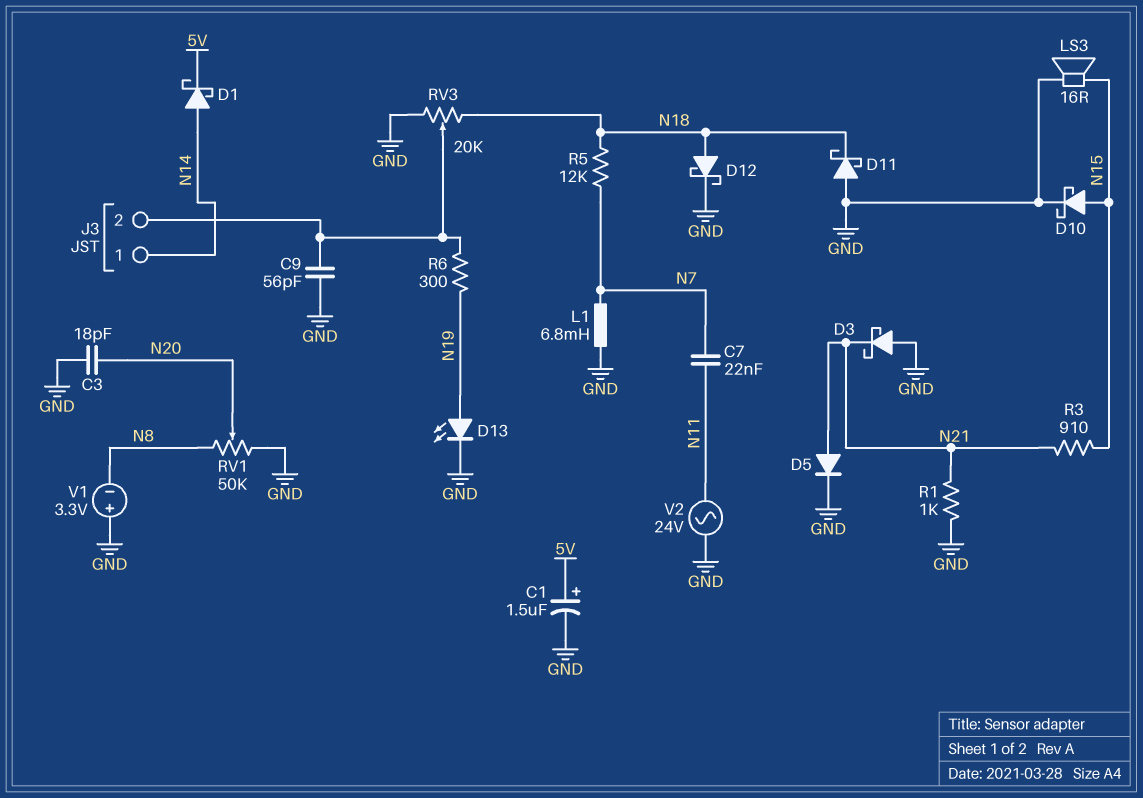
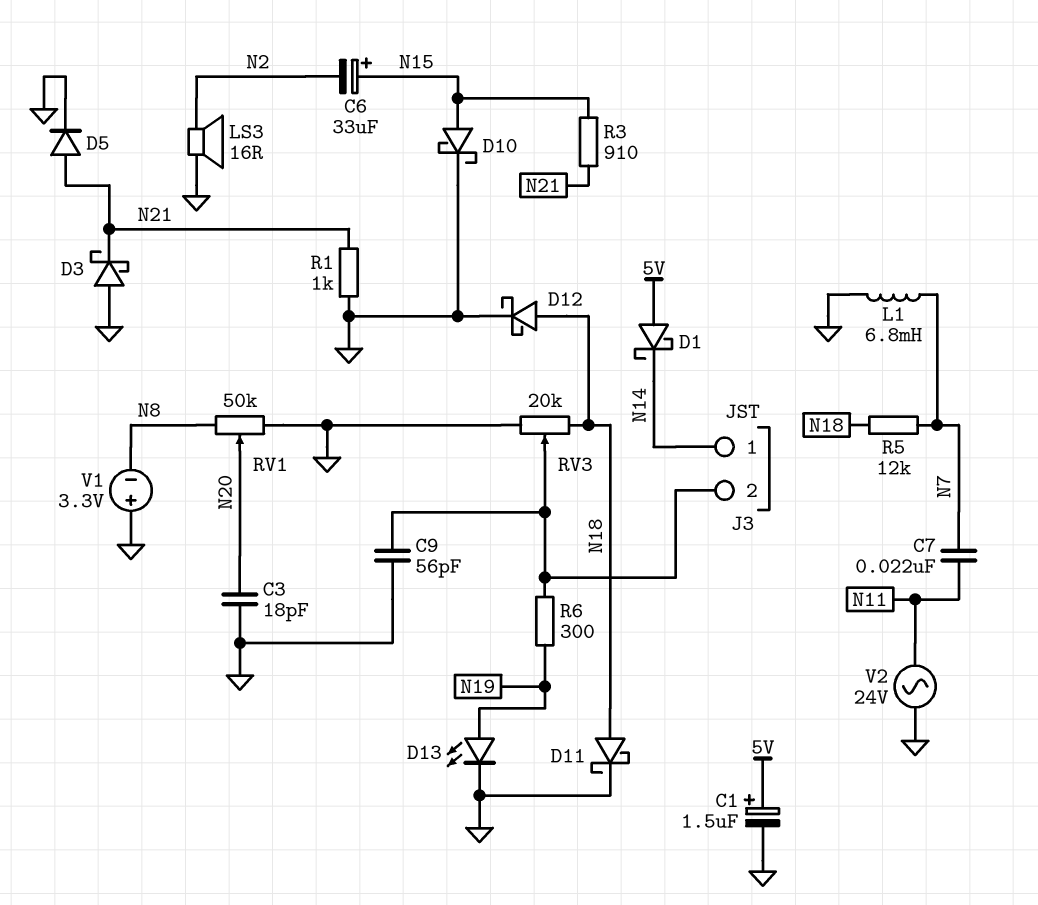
C6: none -> 33uF (plus N15, minus N2)
D1: schottky (A N14, K 5V) -> schottky (A 5V, K N14)
D11: schottky (A GND, K N18) -> schottky (A N18, K GND)
LS3: speaker 16R (GND, N15) -> speaker 16R (GND, N2)

